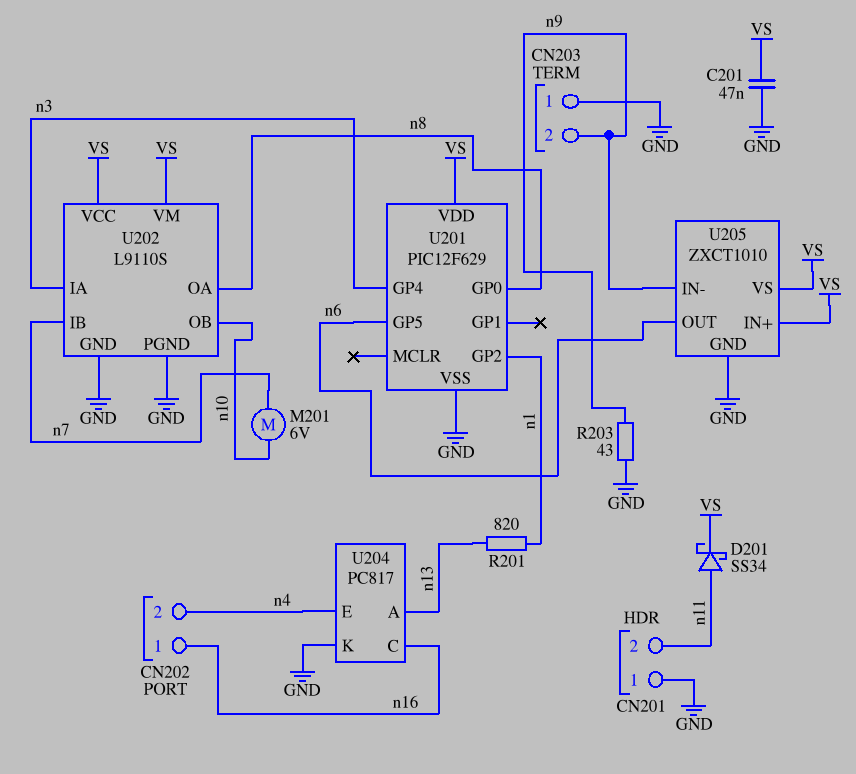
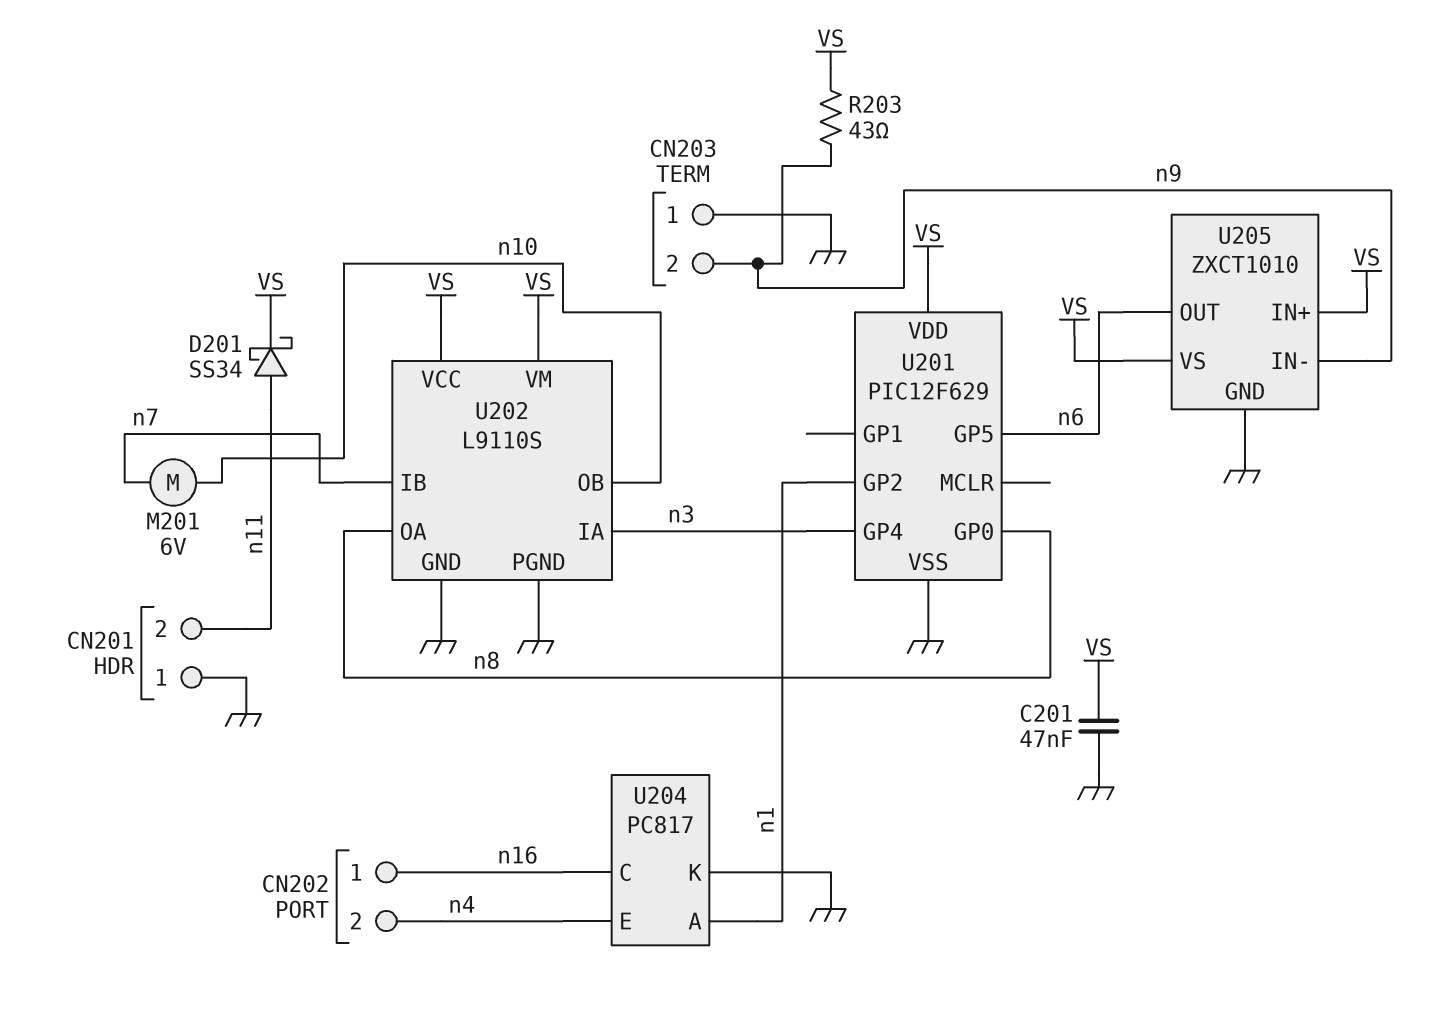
R201: 820 (n1, n13) -> none
R203: 43 (GND, n9) -> 43 (VS, n9)
U204 pin A: n13 -> n1

